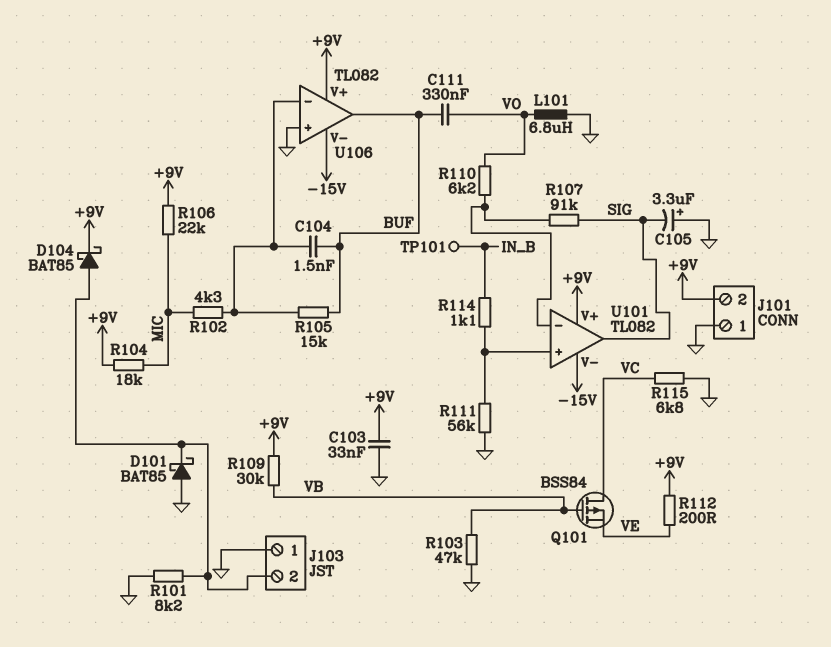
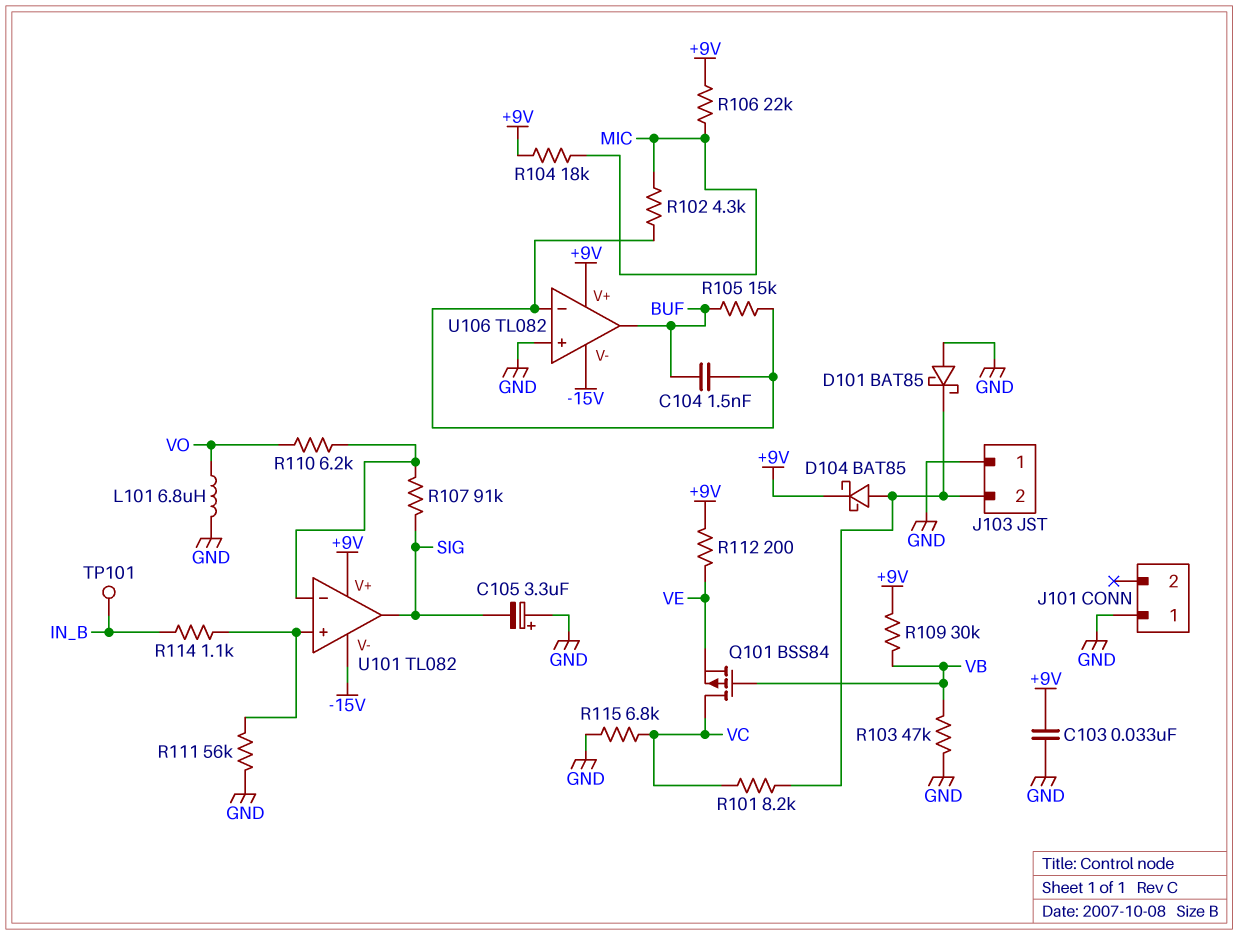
C111: 330nF (BUF, VO) -> none
J101 pin 2: +9V -> none
R101: 8.2k (GND, J103/2) -> 8.2k (J103/2, VC)

